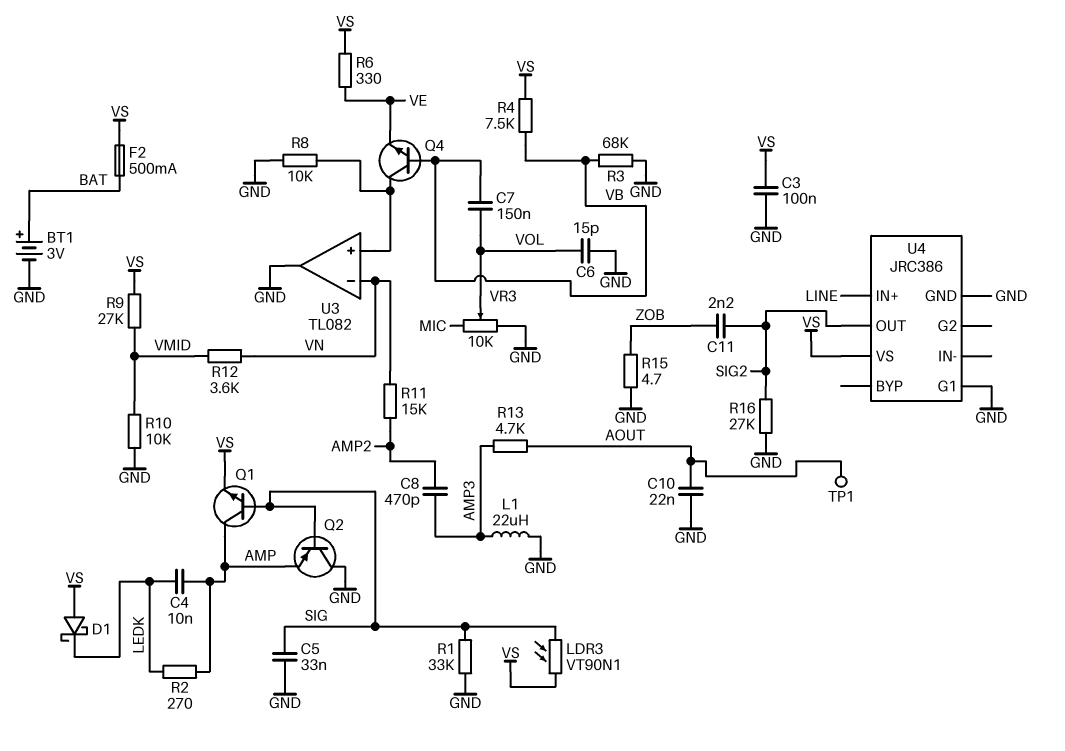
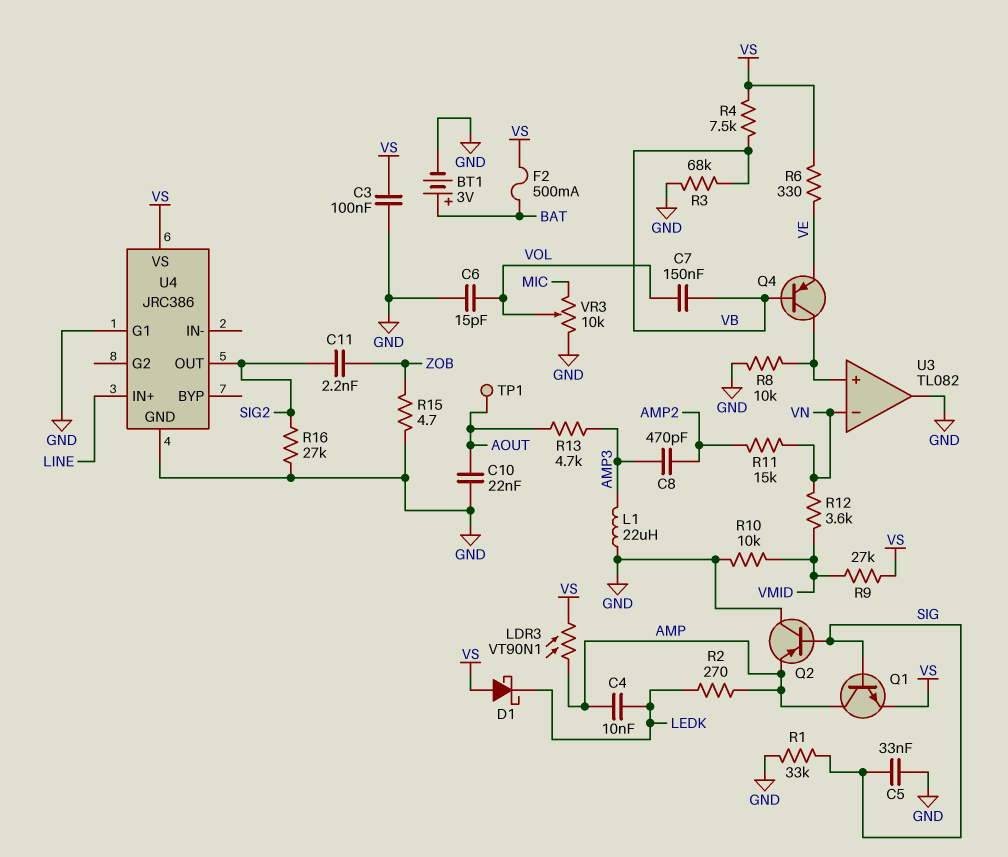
LDR3: VT90N1 (SIG, VS) -> VT90N1 (AMP, VS)
Q4: NPN (B VB, C U3/in+, E VE) -> PNP (B VB, C U3/in+, E VE)

